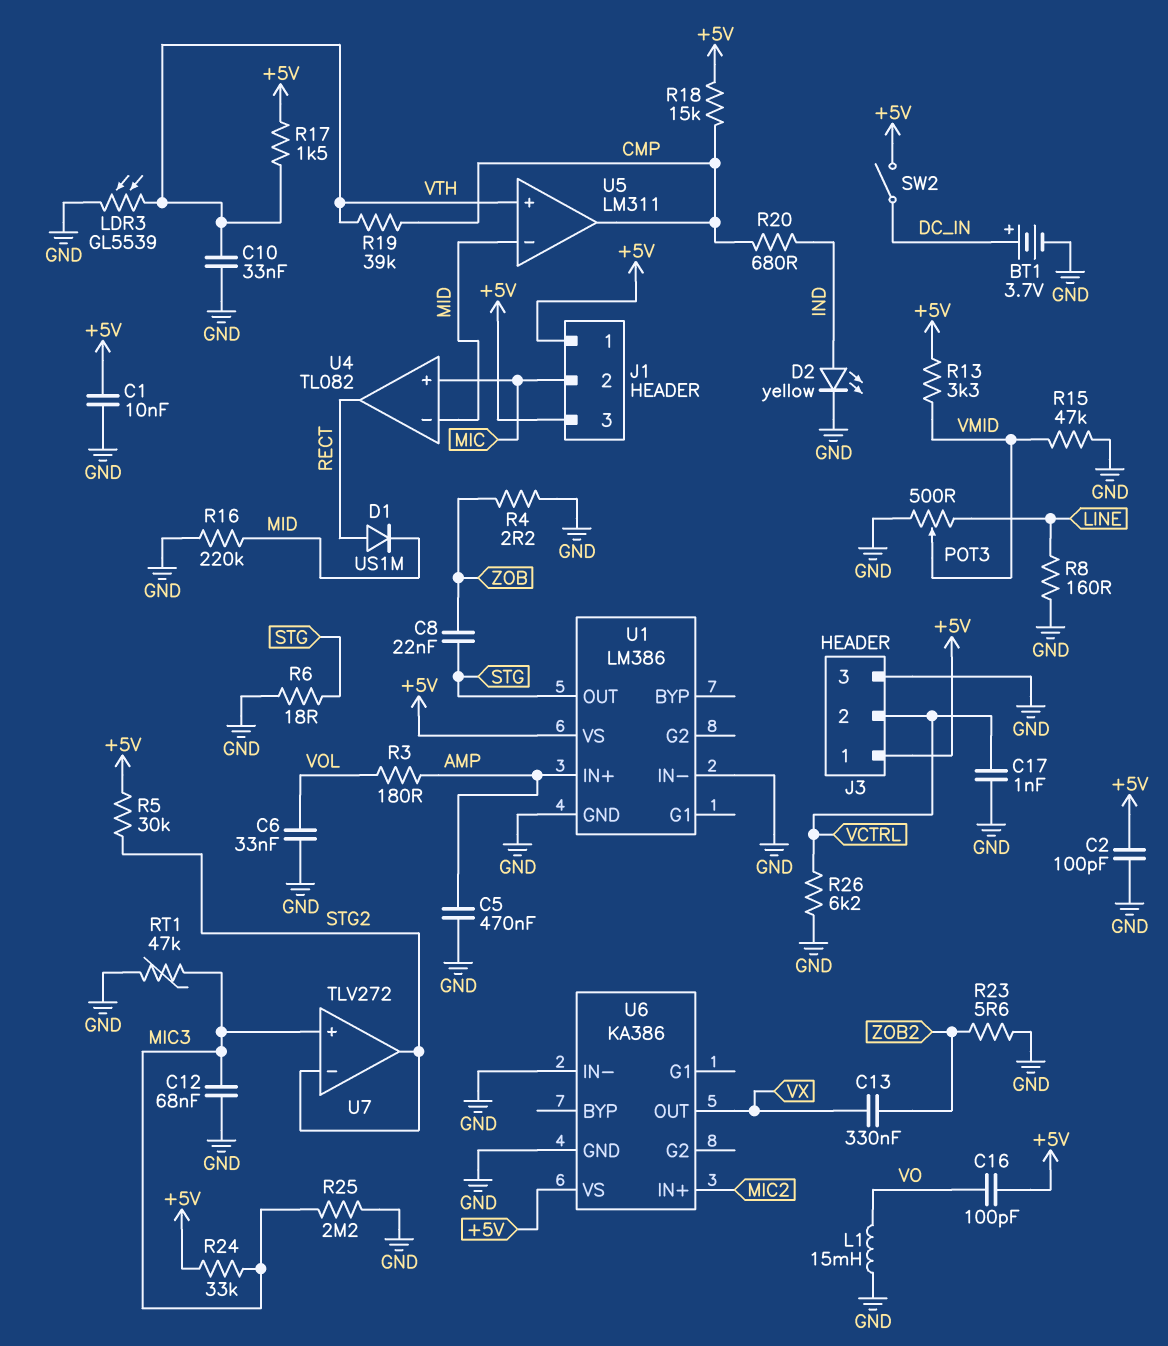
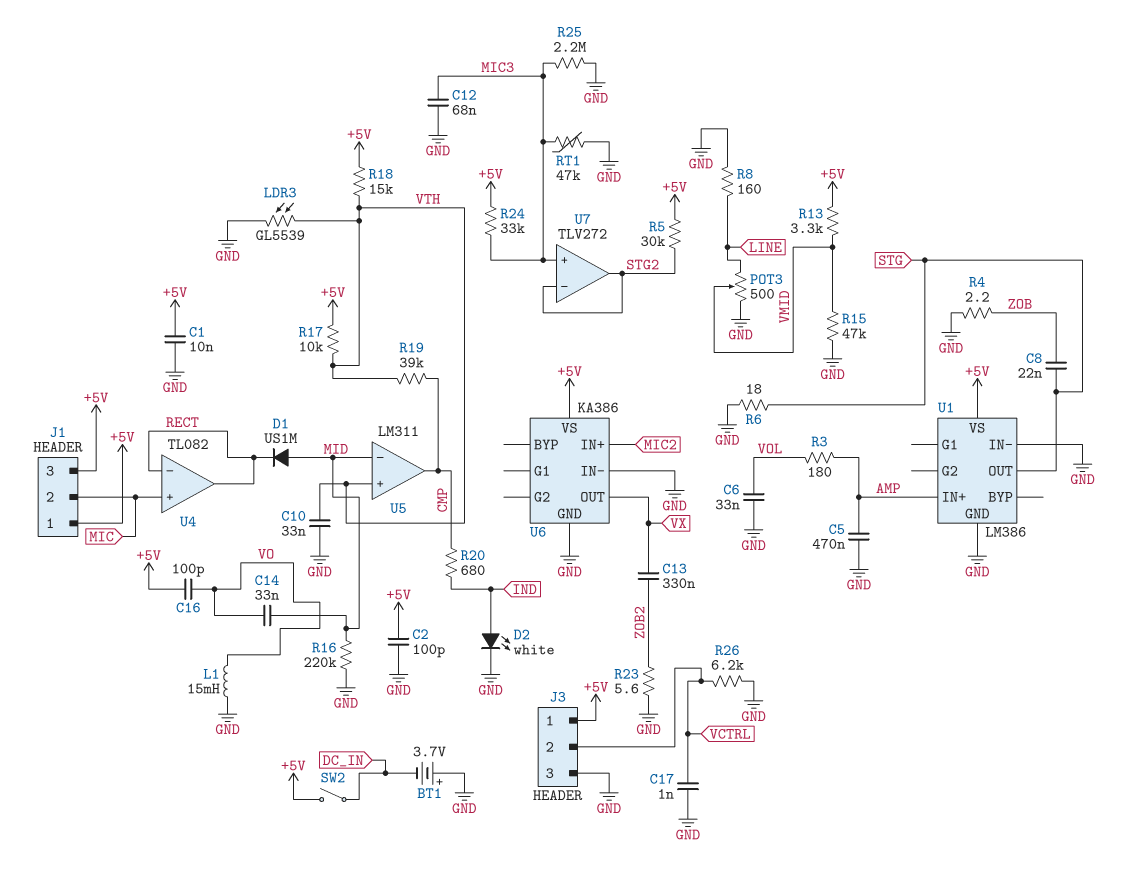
BT1: 3.7V (plus DC_IN, minus GND) -> 3.7V (plus GND, minus DC_IN)
C14: none -> 33nF (MID, VO)
D1: diode US1M (A RECT, K MID) -> diode US1M (A MID, K RECT)
D2: LED yellow (A IND, K GND) -> LED white (A IND, K GND)
R17: 1.5k (+5V, VTH) -> 10k (+5V, VTH)
R18: 15k (+5V, CMP) -> 15k (+5V, VTH)
U4 pin in-: MID -> RECT

